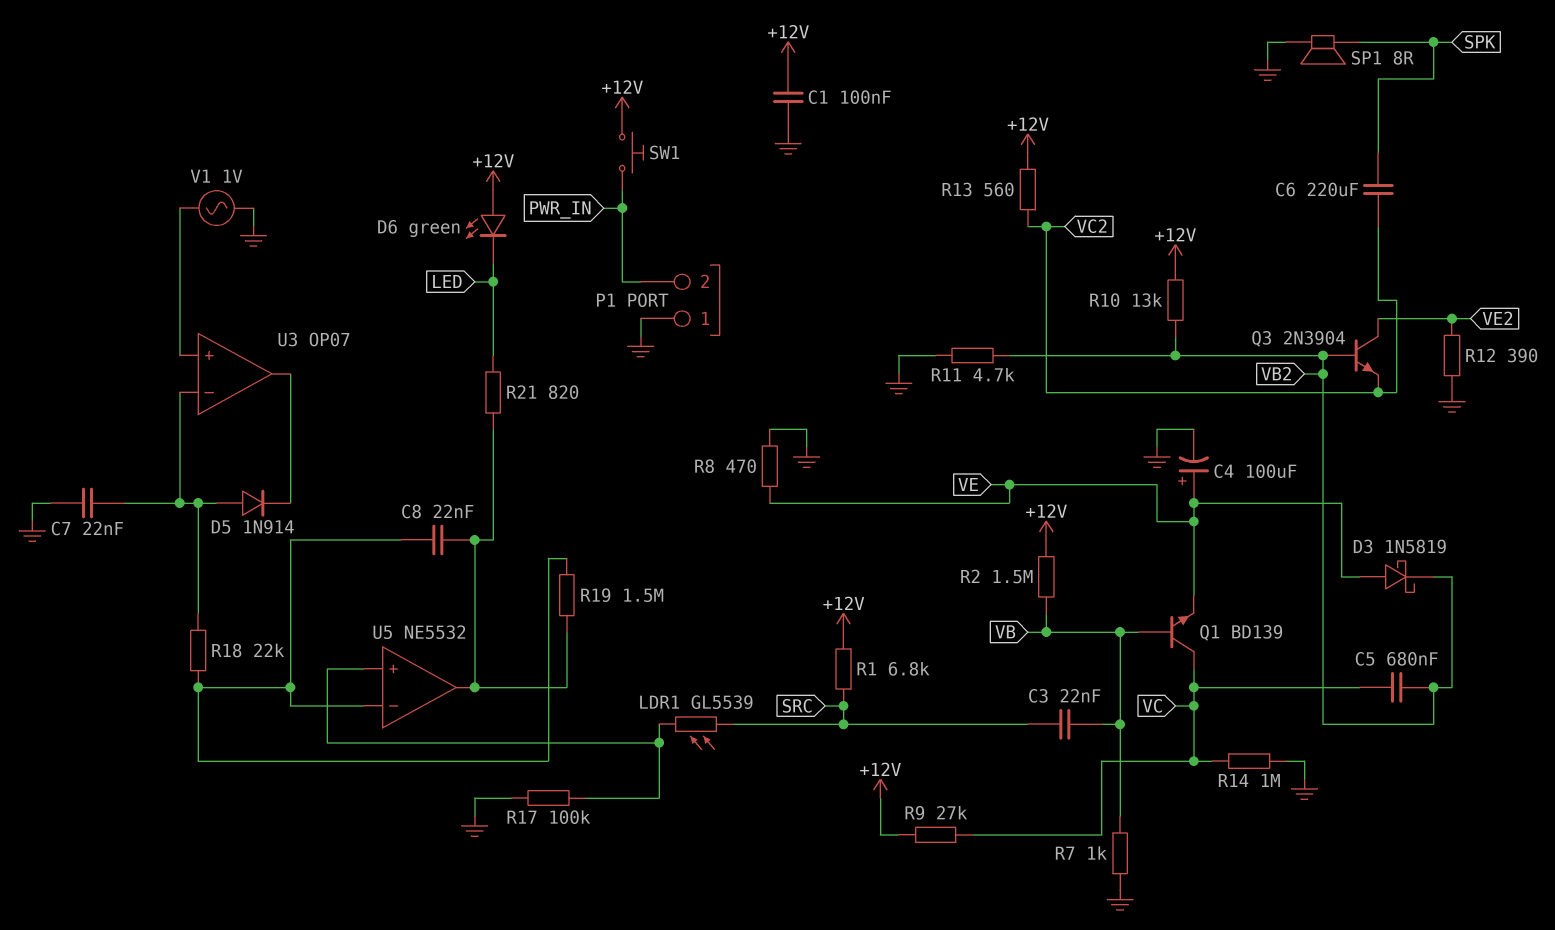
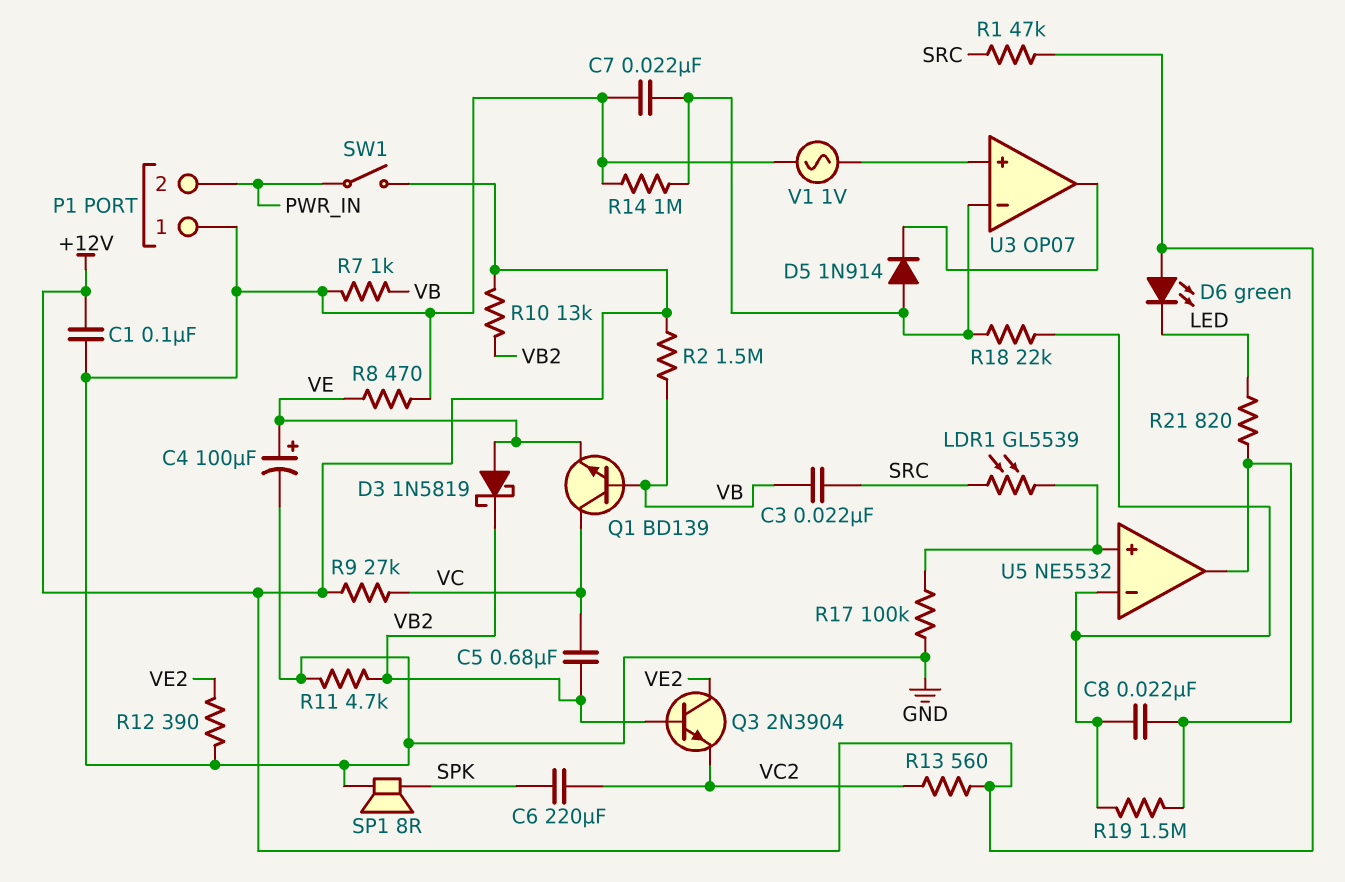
R1: 6.8k (+12V, SRC) -> 47k (+12V, SRC)
R14: 1M (GND, VC) -> 1M (GND, U3/in-)
SW1: button (+12V, PWR_IN) -> switch (+12V, PWR_IN)

